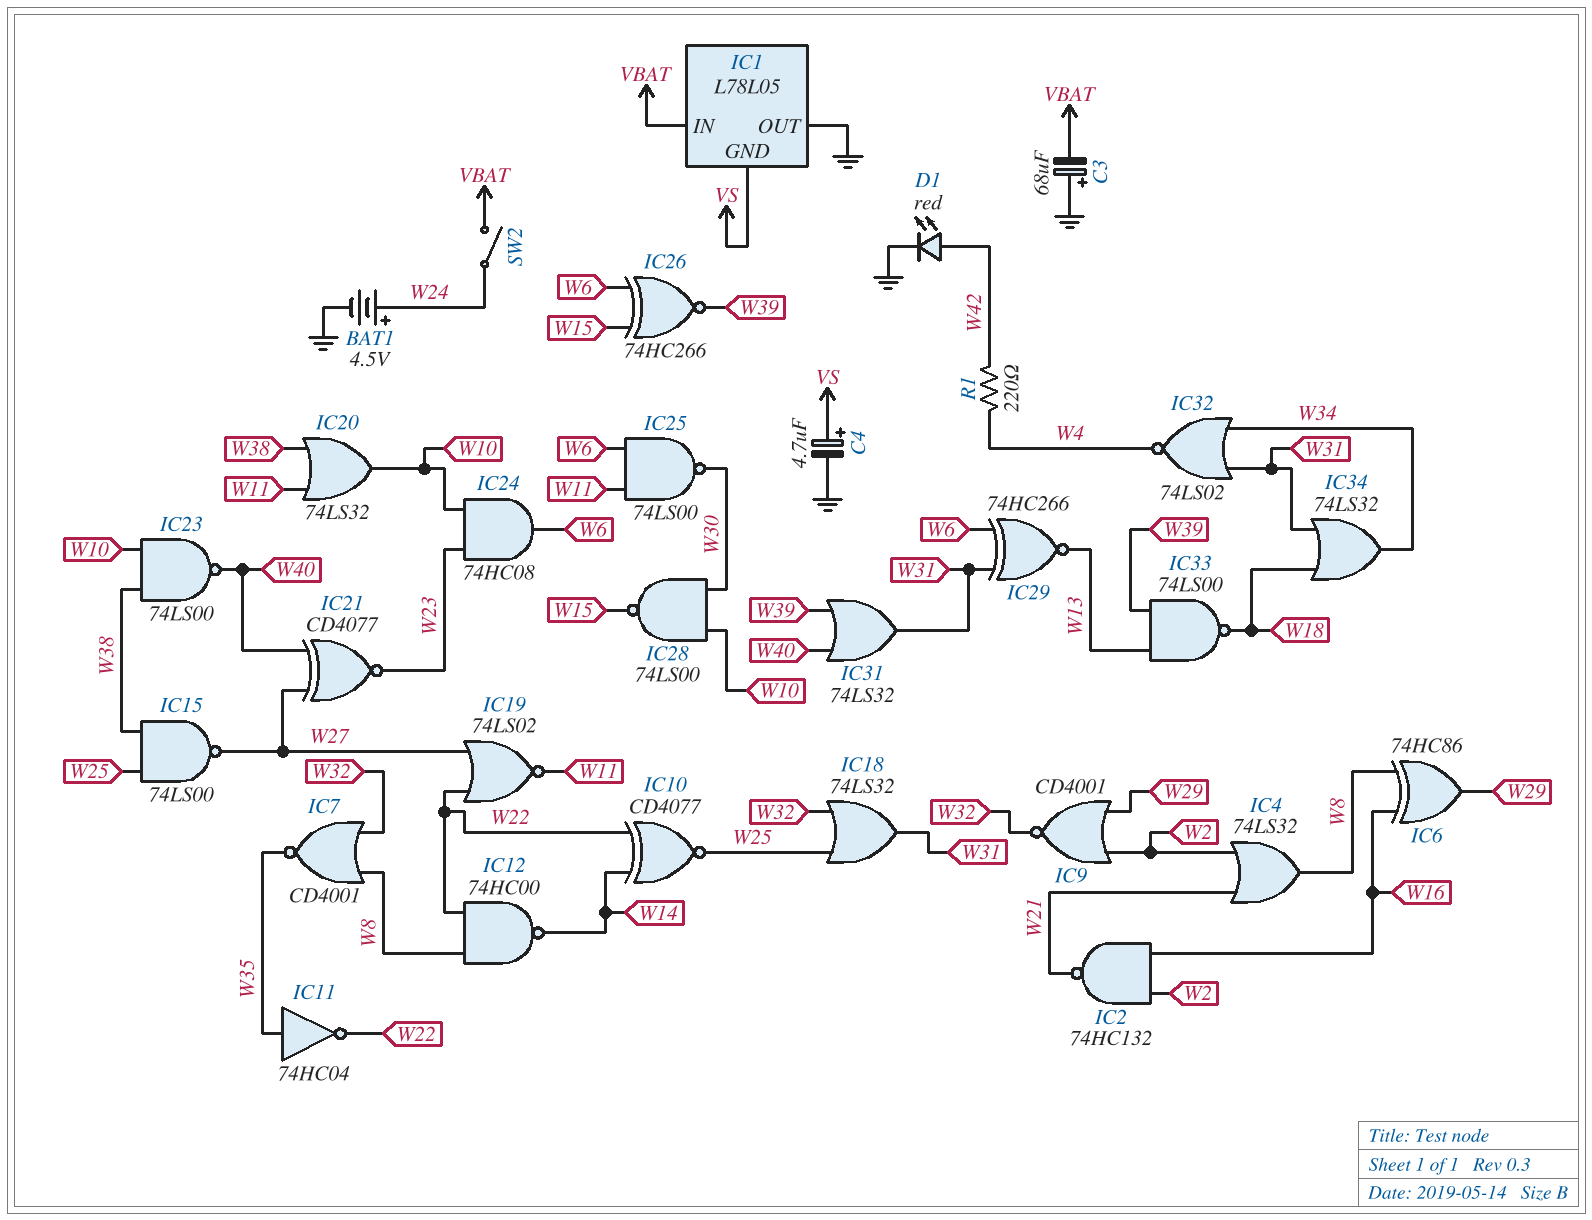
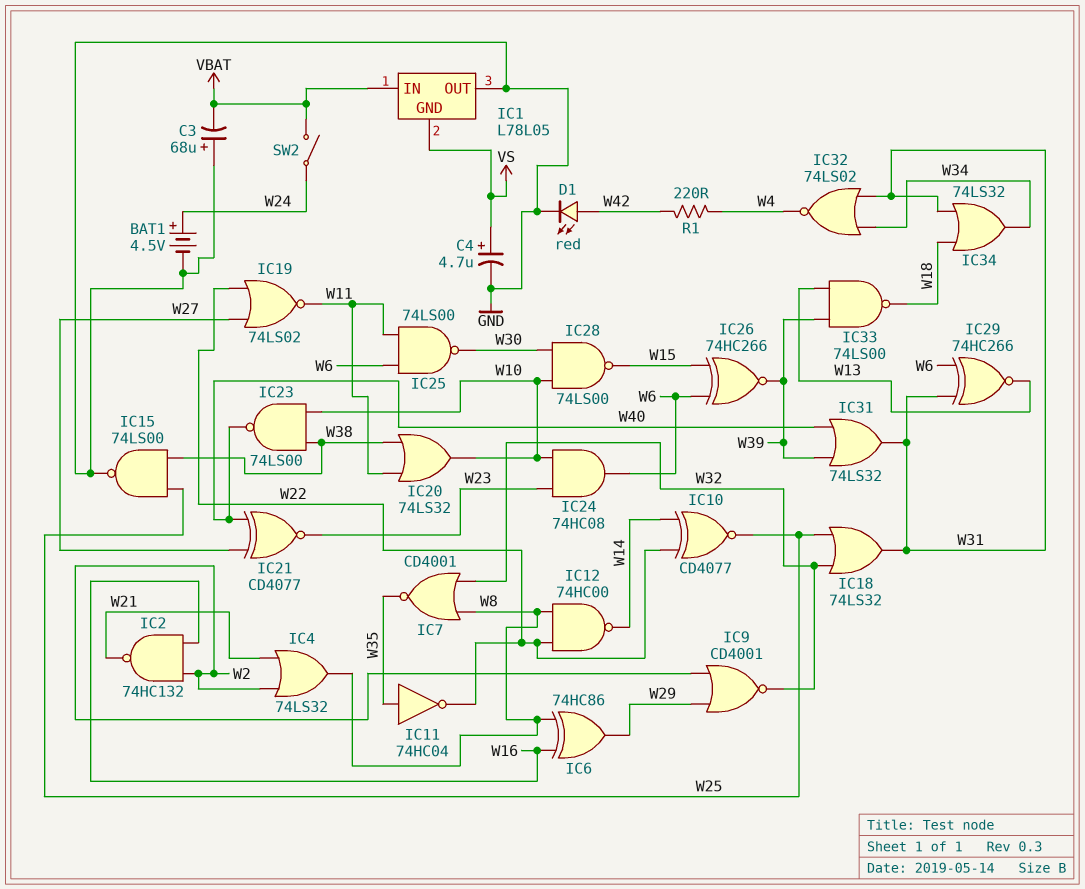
IC15: NAND 74LS00 (in W25, in W38, out W27) -> NAND 74LS00 (in W25, in W38, out GND)

